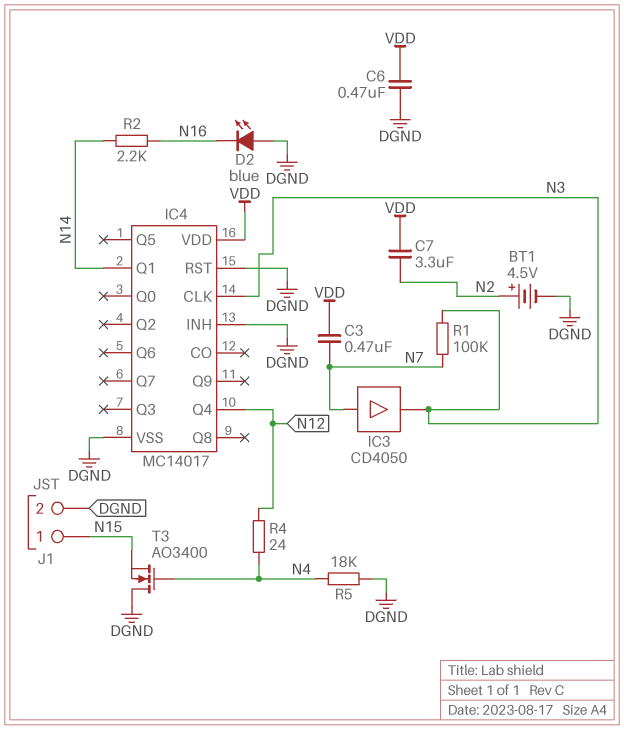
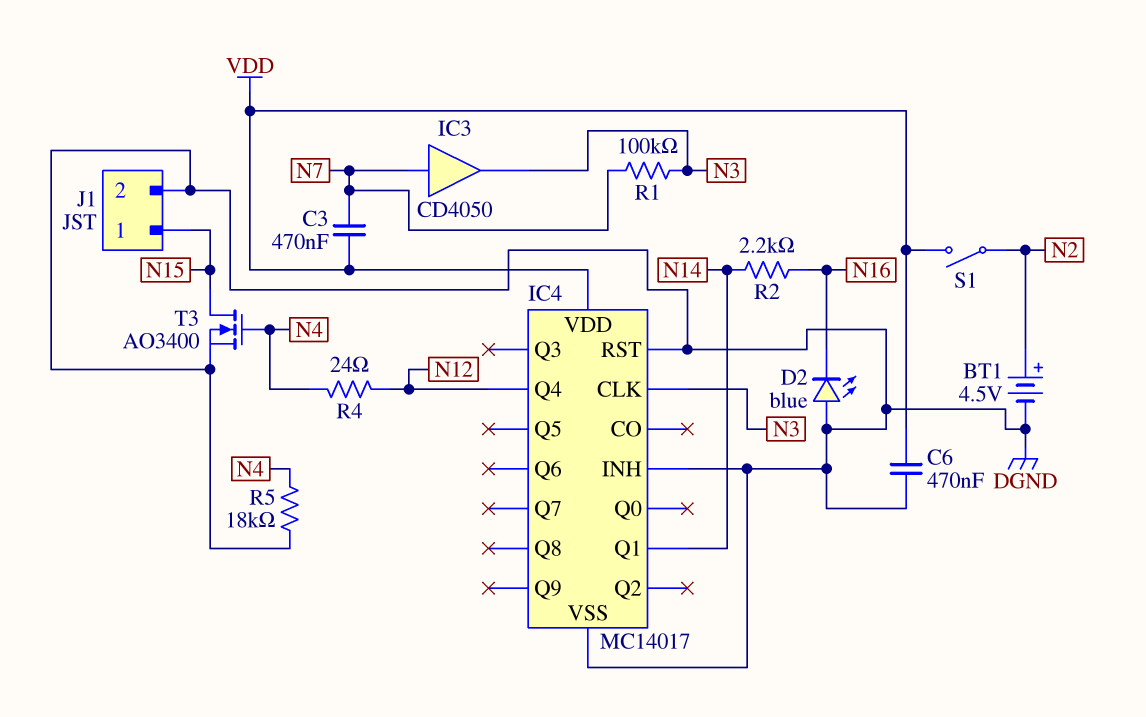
C7: 3.3uF (N2, VDD) -> none
S1: none -> switch (N2, VDD)
T3: NMOS AO3400 (G N4, D DGND, S N15) -> NMOS AO3400 (G N4, D N15, S DGND)

